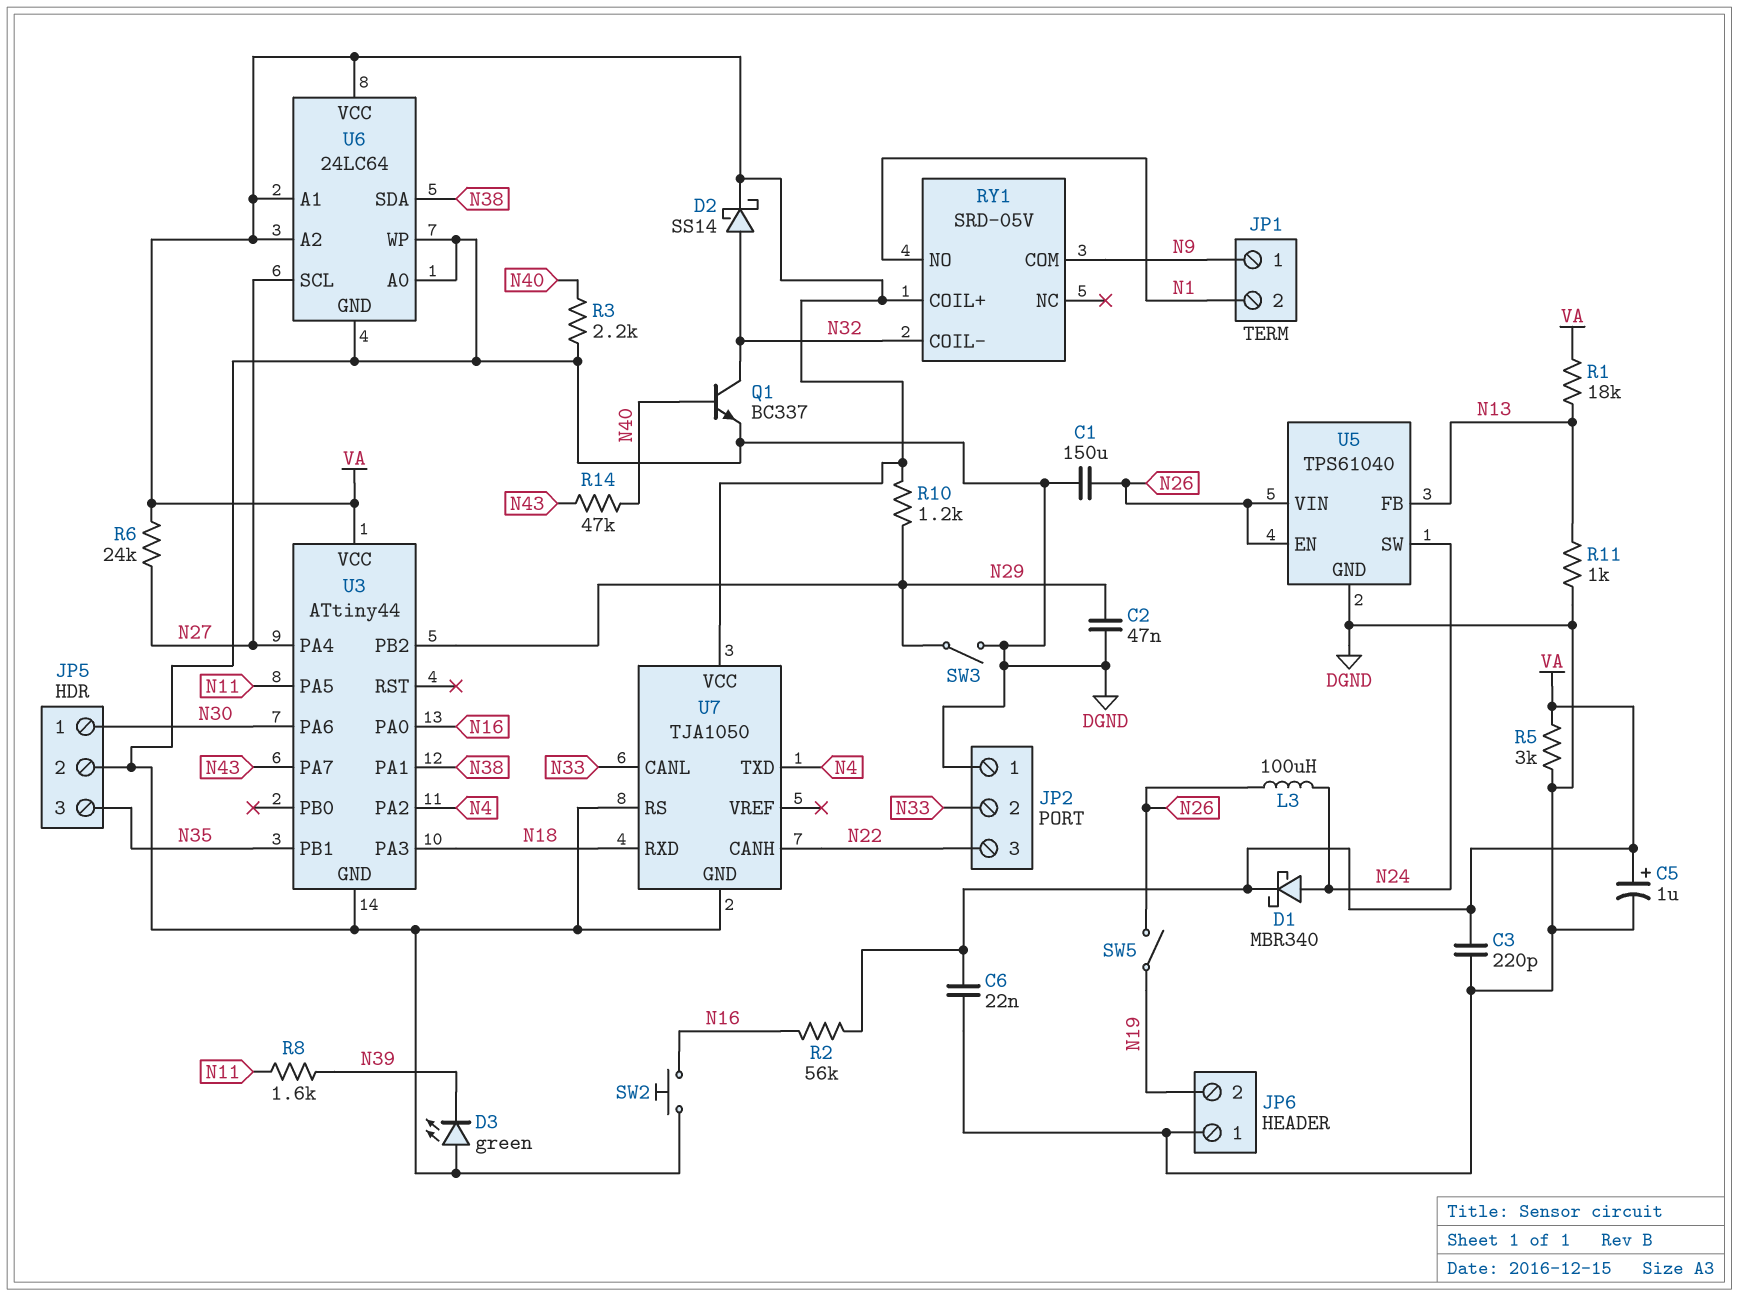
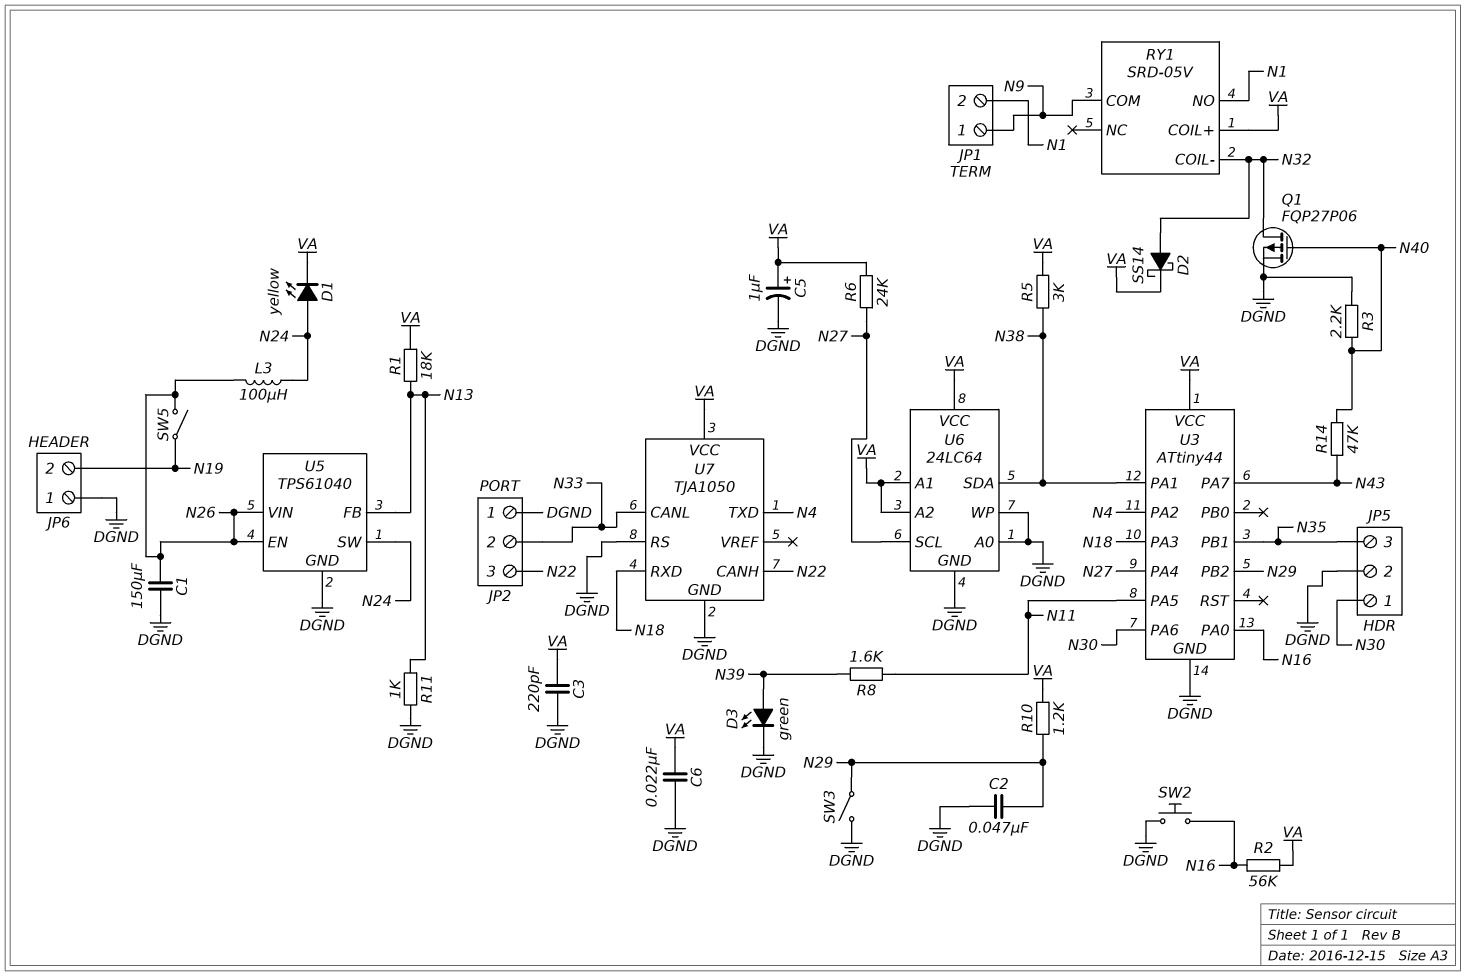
D1: schottky MBR340 (A N24, K VA) -> LED yellow (A N24, K VA)
D3: LED green (A DGND, K N39) -> LED green (A N39, K DGND)
Q1: NPN BC337 (B N40, C N32, E DGND) -> PMOS FQP27P06 (G N40, D N32, S DGND)
R5: 3k (DGND, VA) -> 3k (N38, VA)

